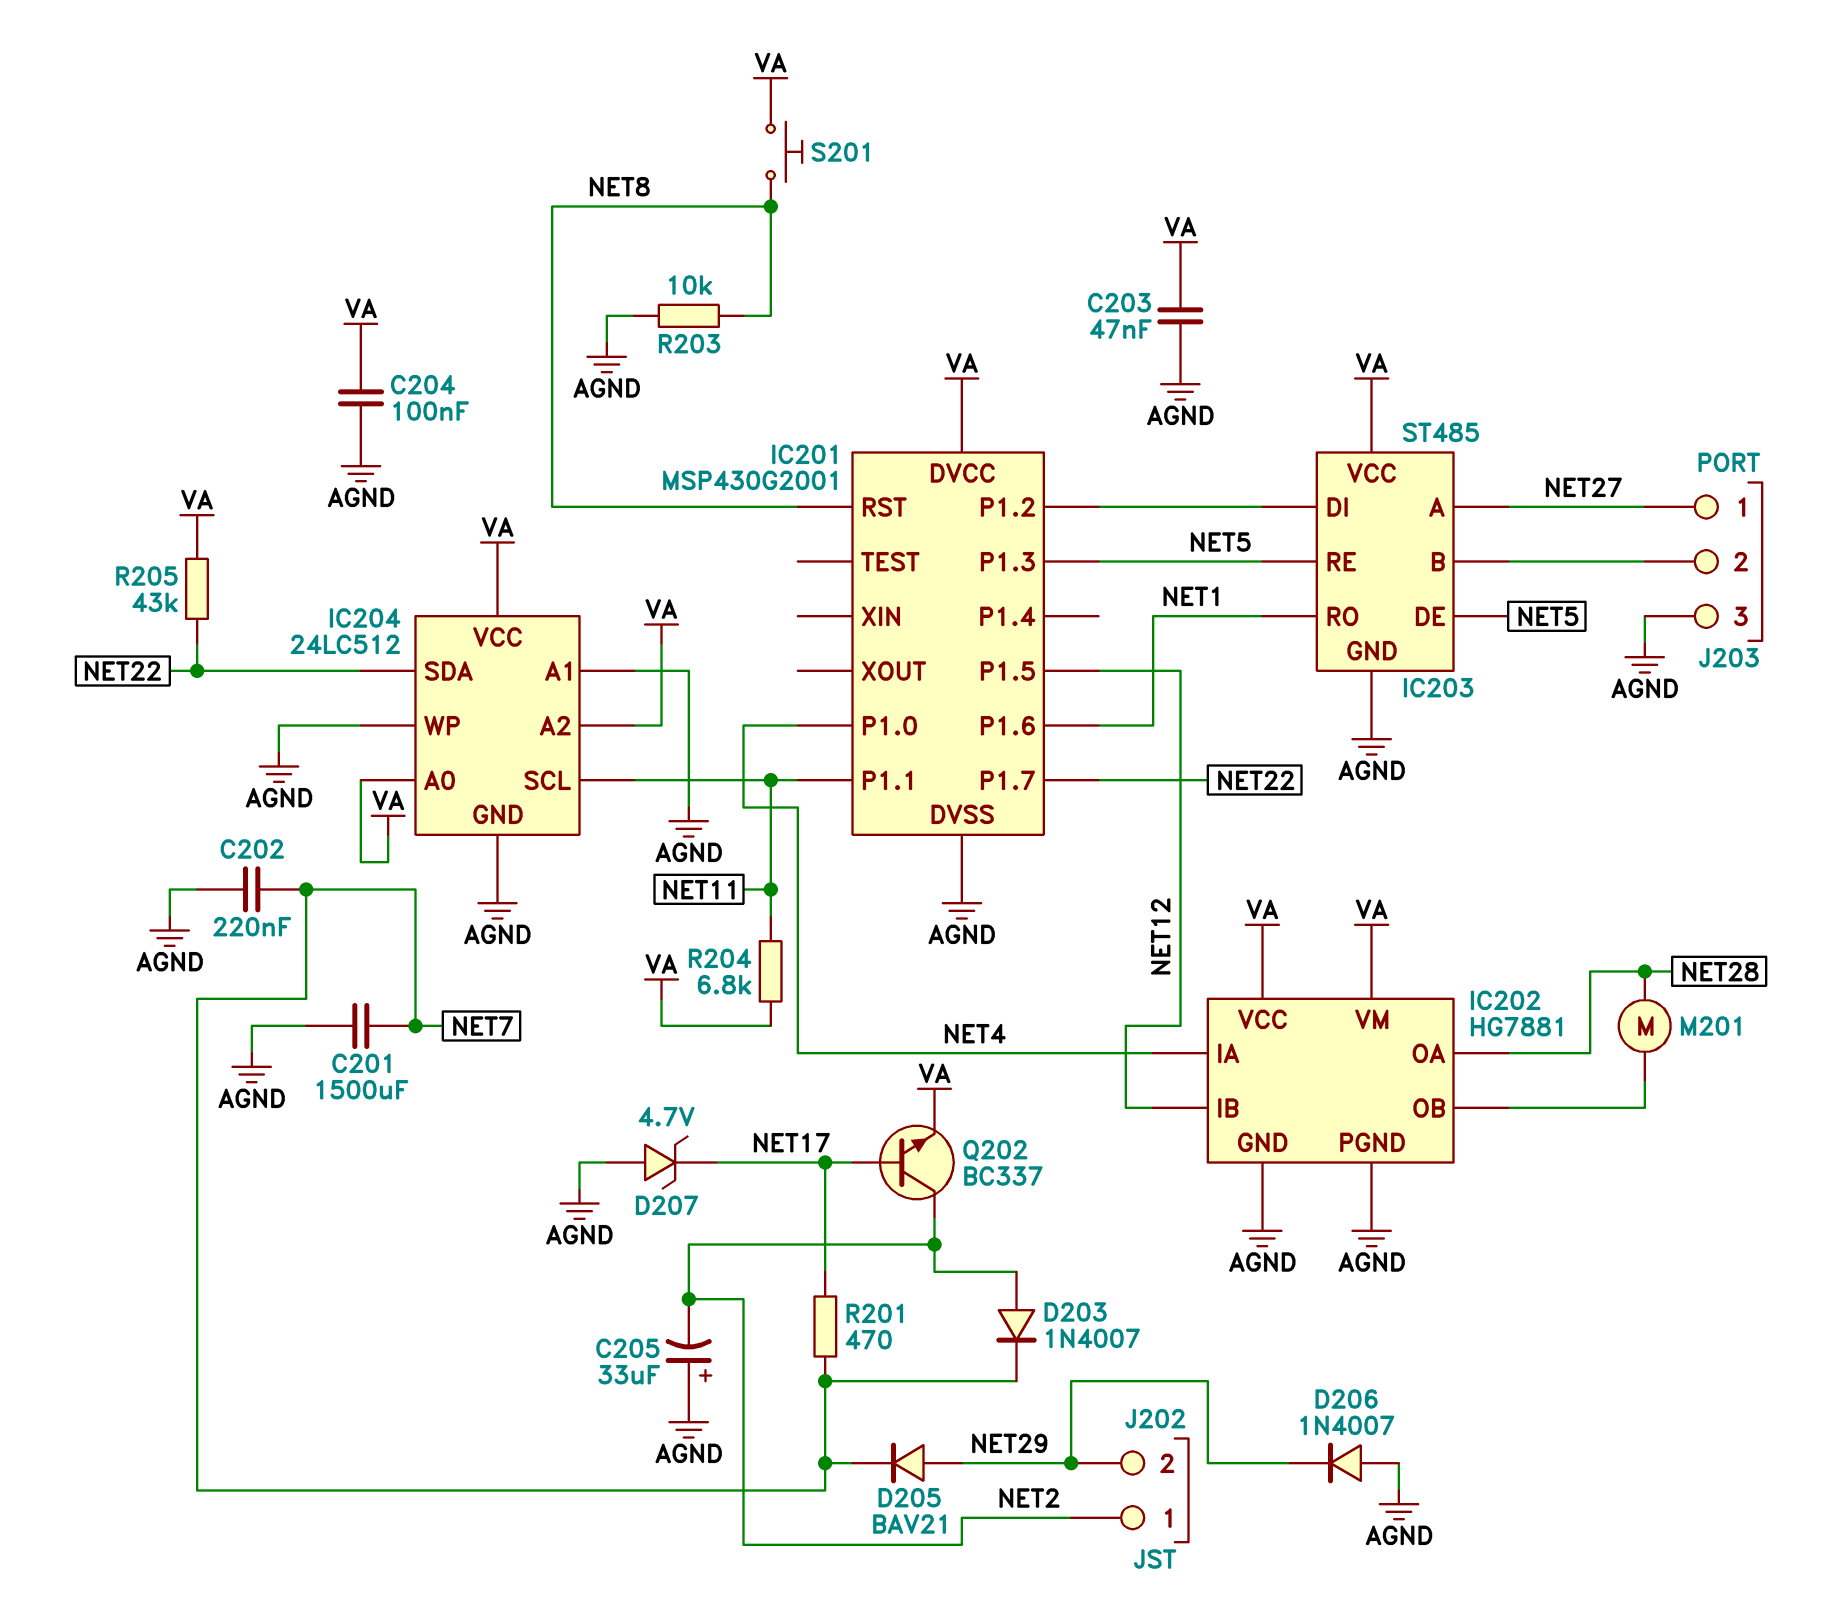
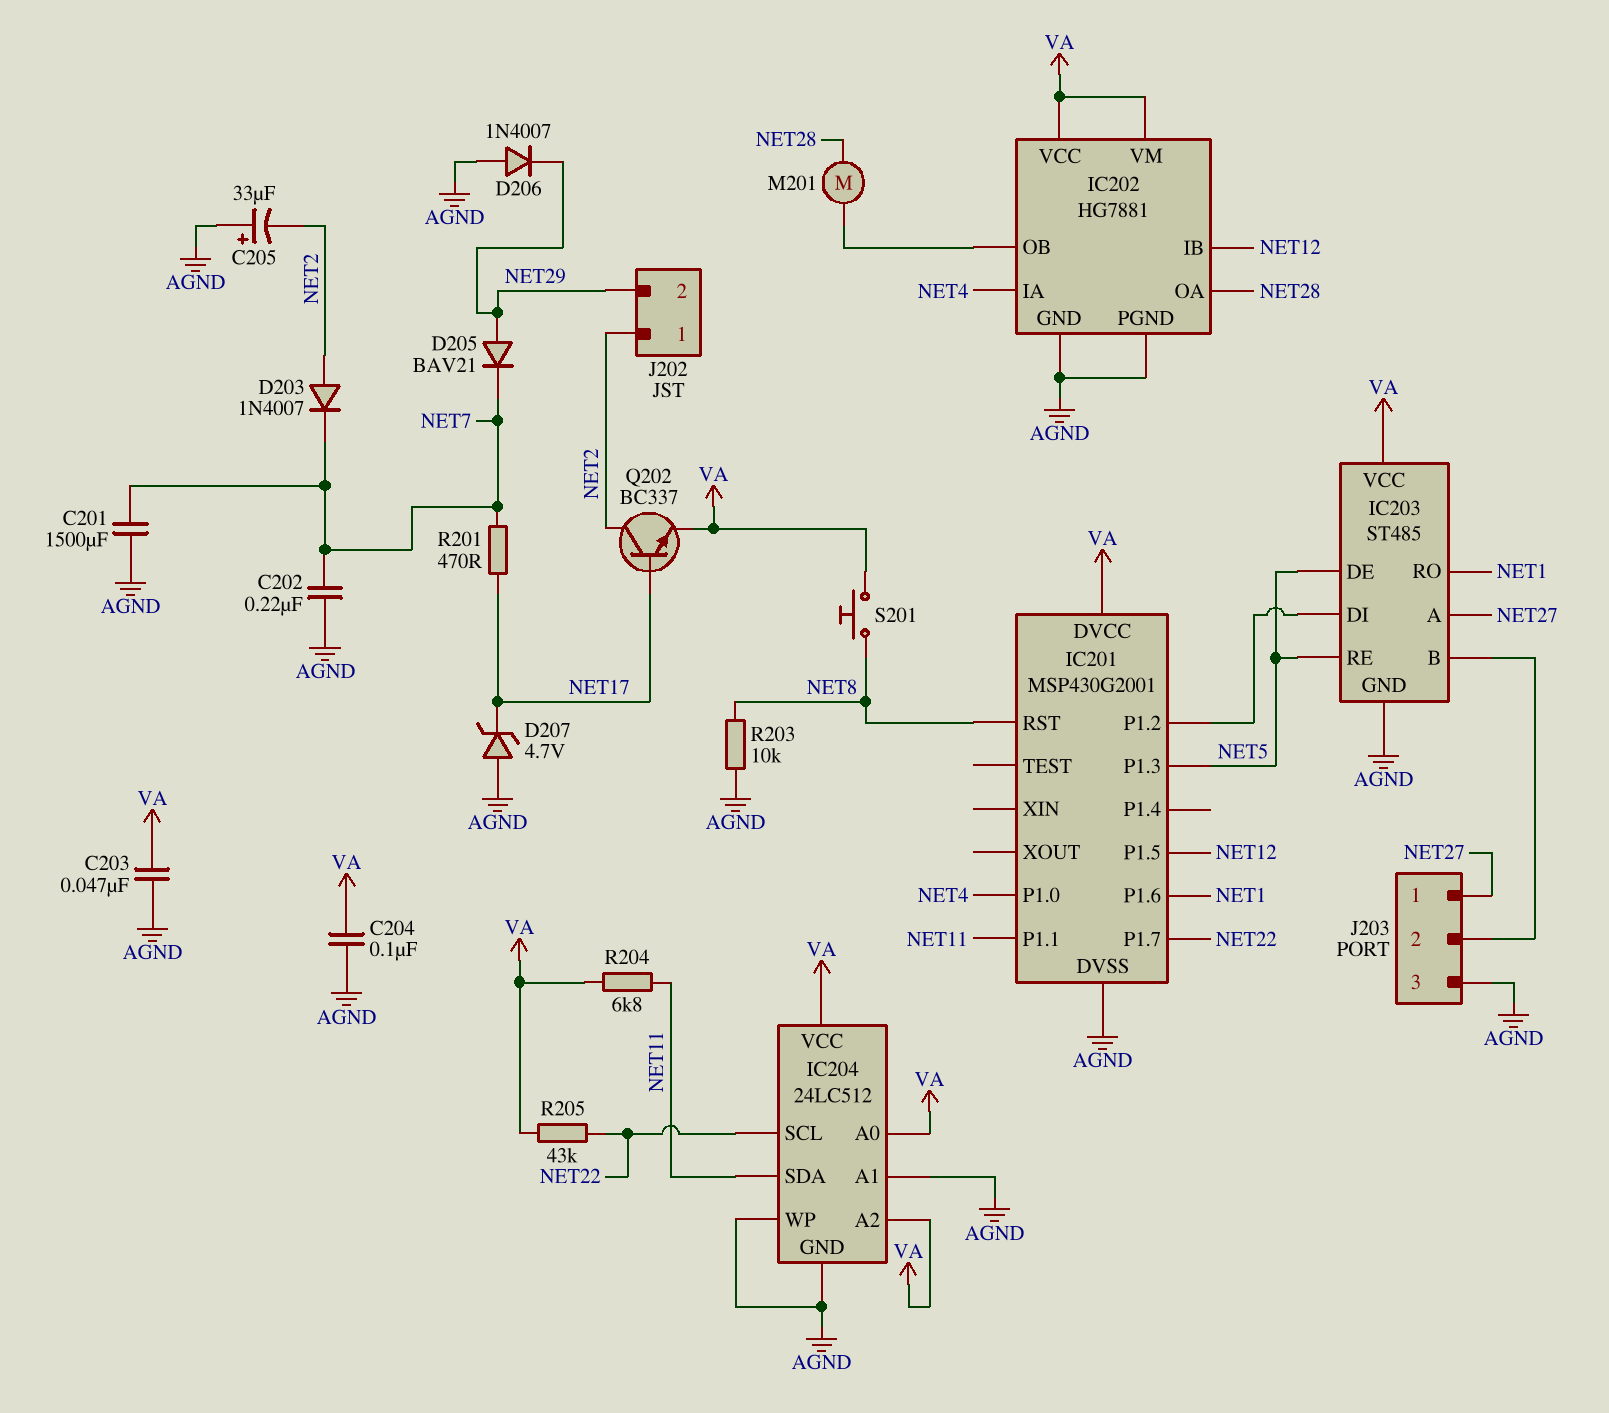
IC204 pin SCL: NET11 -> NET22
IC204 pin SDA: NET22 -> NET11

